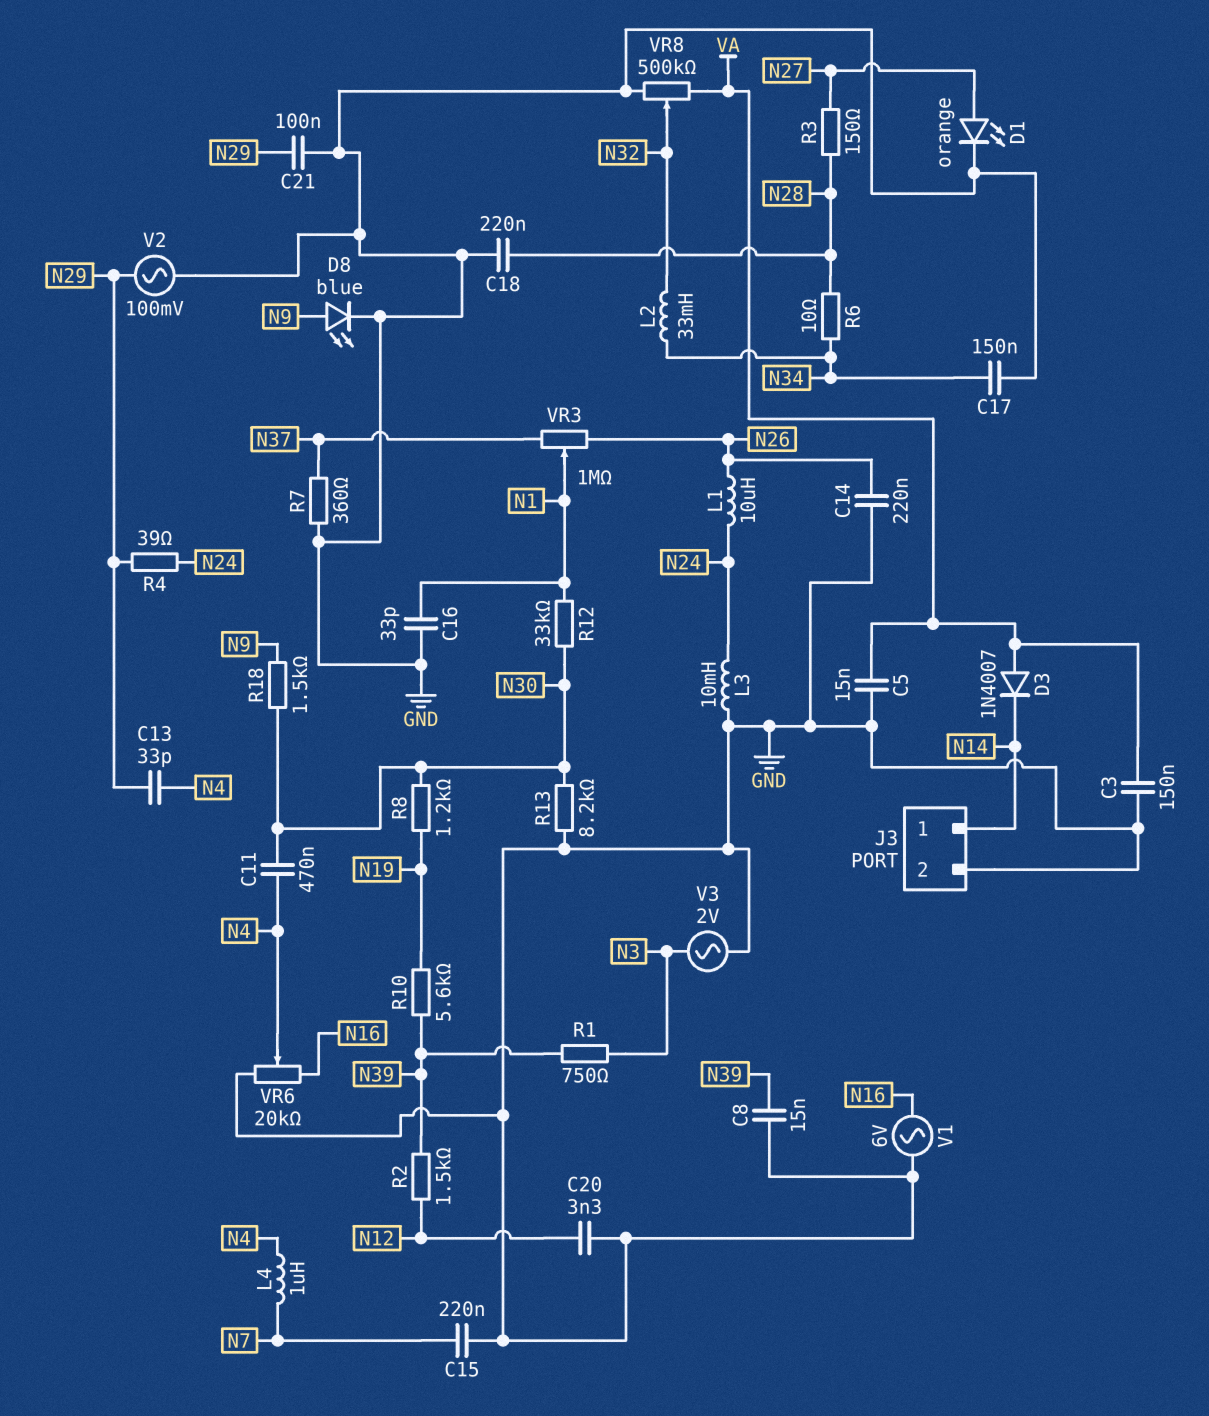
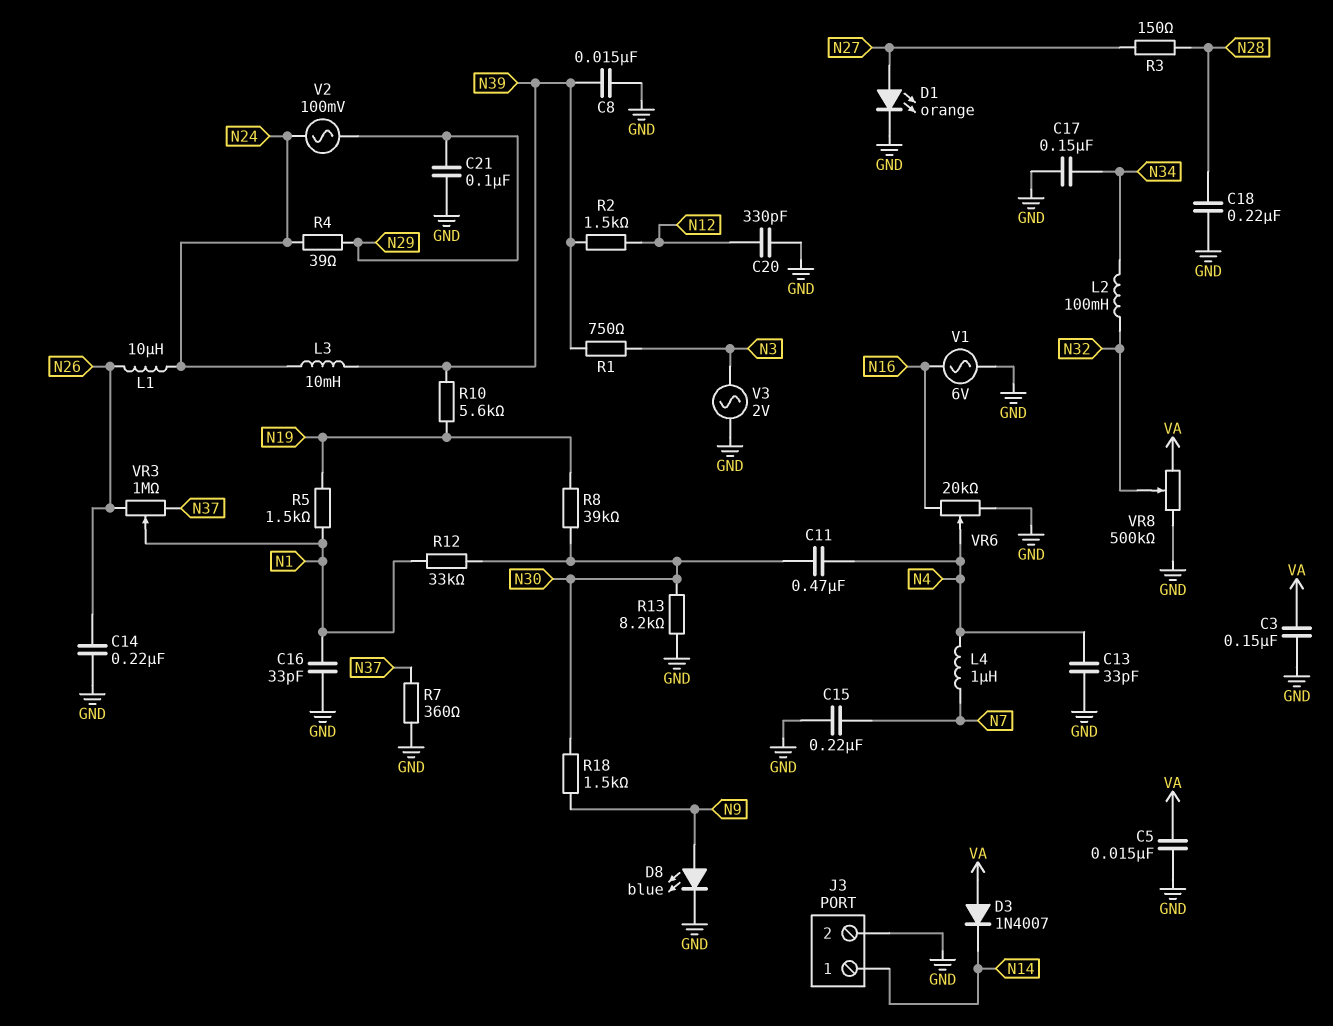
C13: 33pF (N4, N29) -> 33pF (GND, N4)
C20: 3.3nF (GND, N12) -> 330pF (GND, N12)
L2: 33mH (N32, N34) -> 100mH (N32, N34)
L3: 10mH (GND, N24) -> 10mH (N24, N39)
R5: none -> 1.5k (N1, N19)
R6: 10 (N28, N34) -> none
R8: 1.2k (N19, N30) -> 39k (N19, N30)
V2: AC 100mV (GND, N29) -> AC 100mV (N24, N29)

